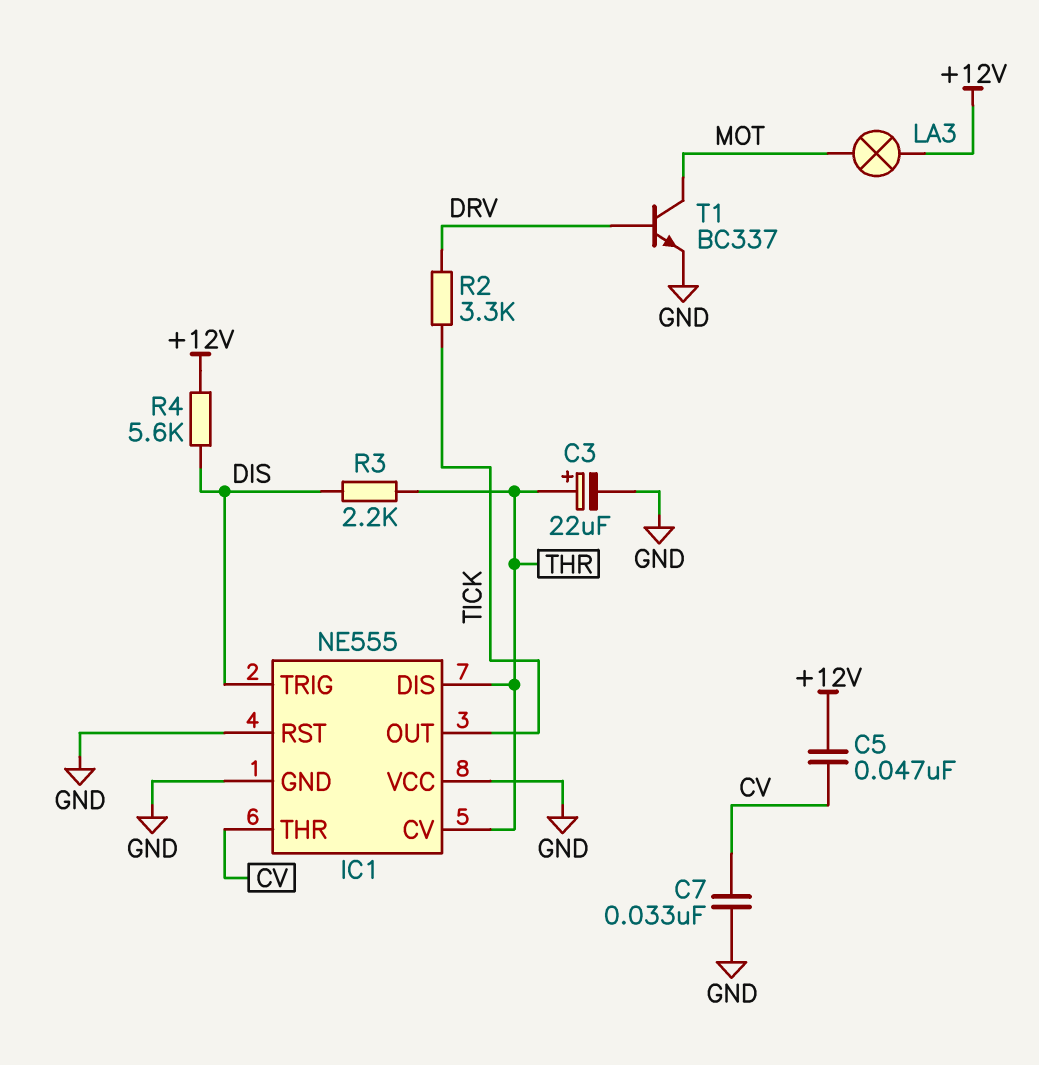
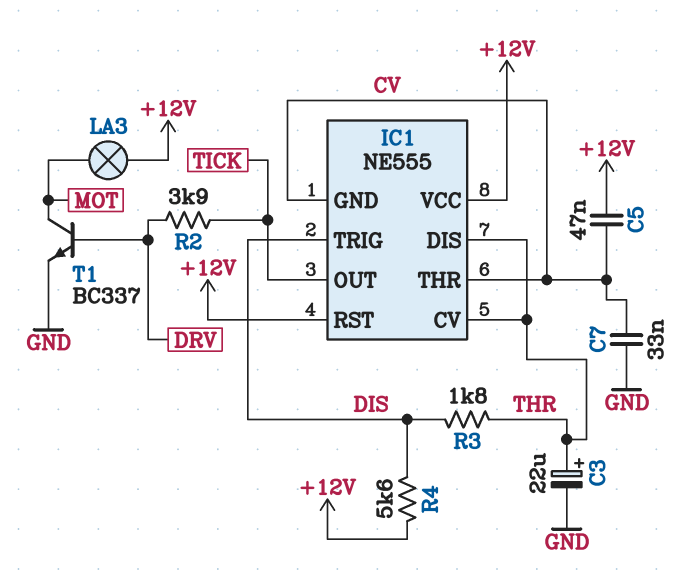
IC1 pin GND: GND -> CV
IC1 pin RST: GND -> +12V
IC1 pin VCC: GND -> +12V
R2: 3.3k (DRV, TICK) -> 3.9k (DRV, TICK)
R3: 2.2k (DIS, THR) -> 1.8k (DIS, THR)

